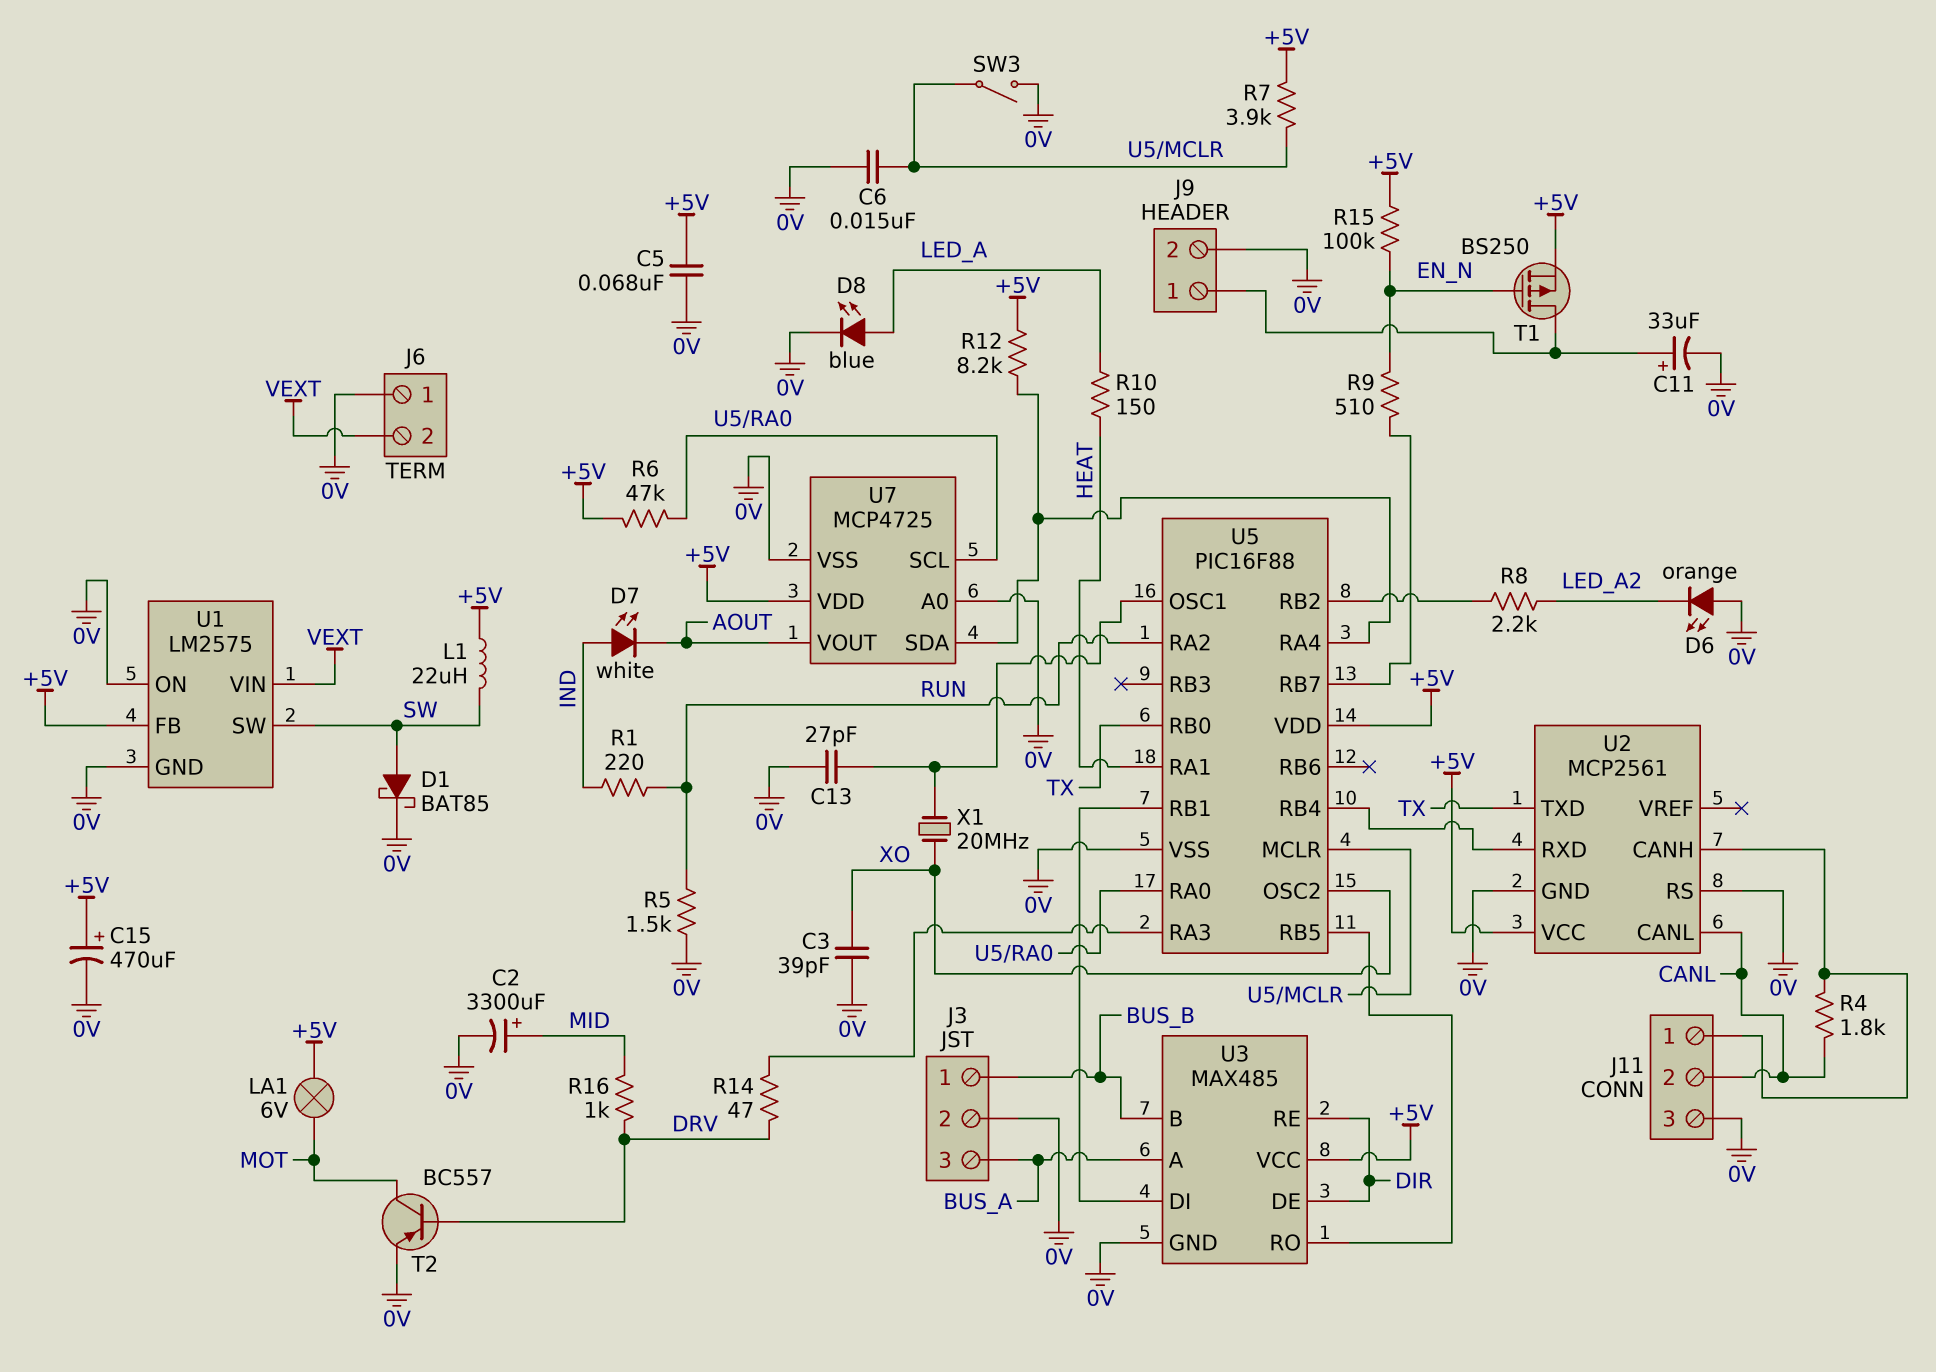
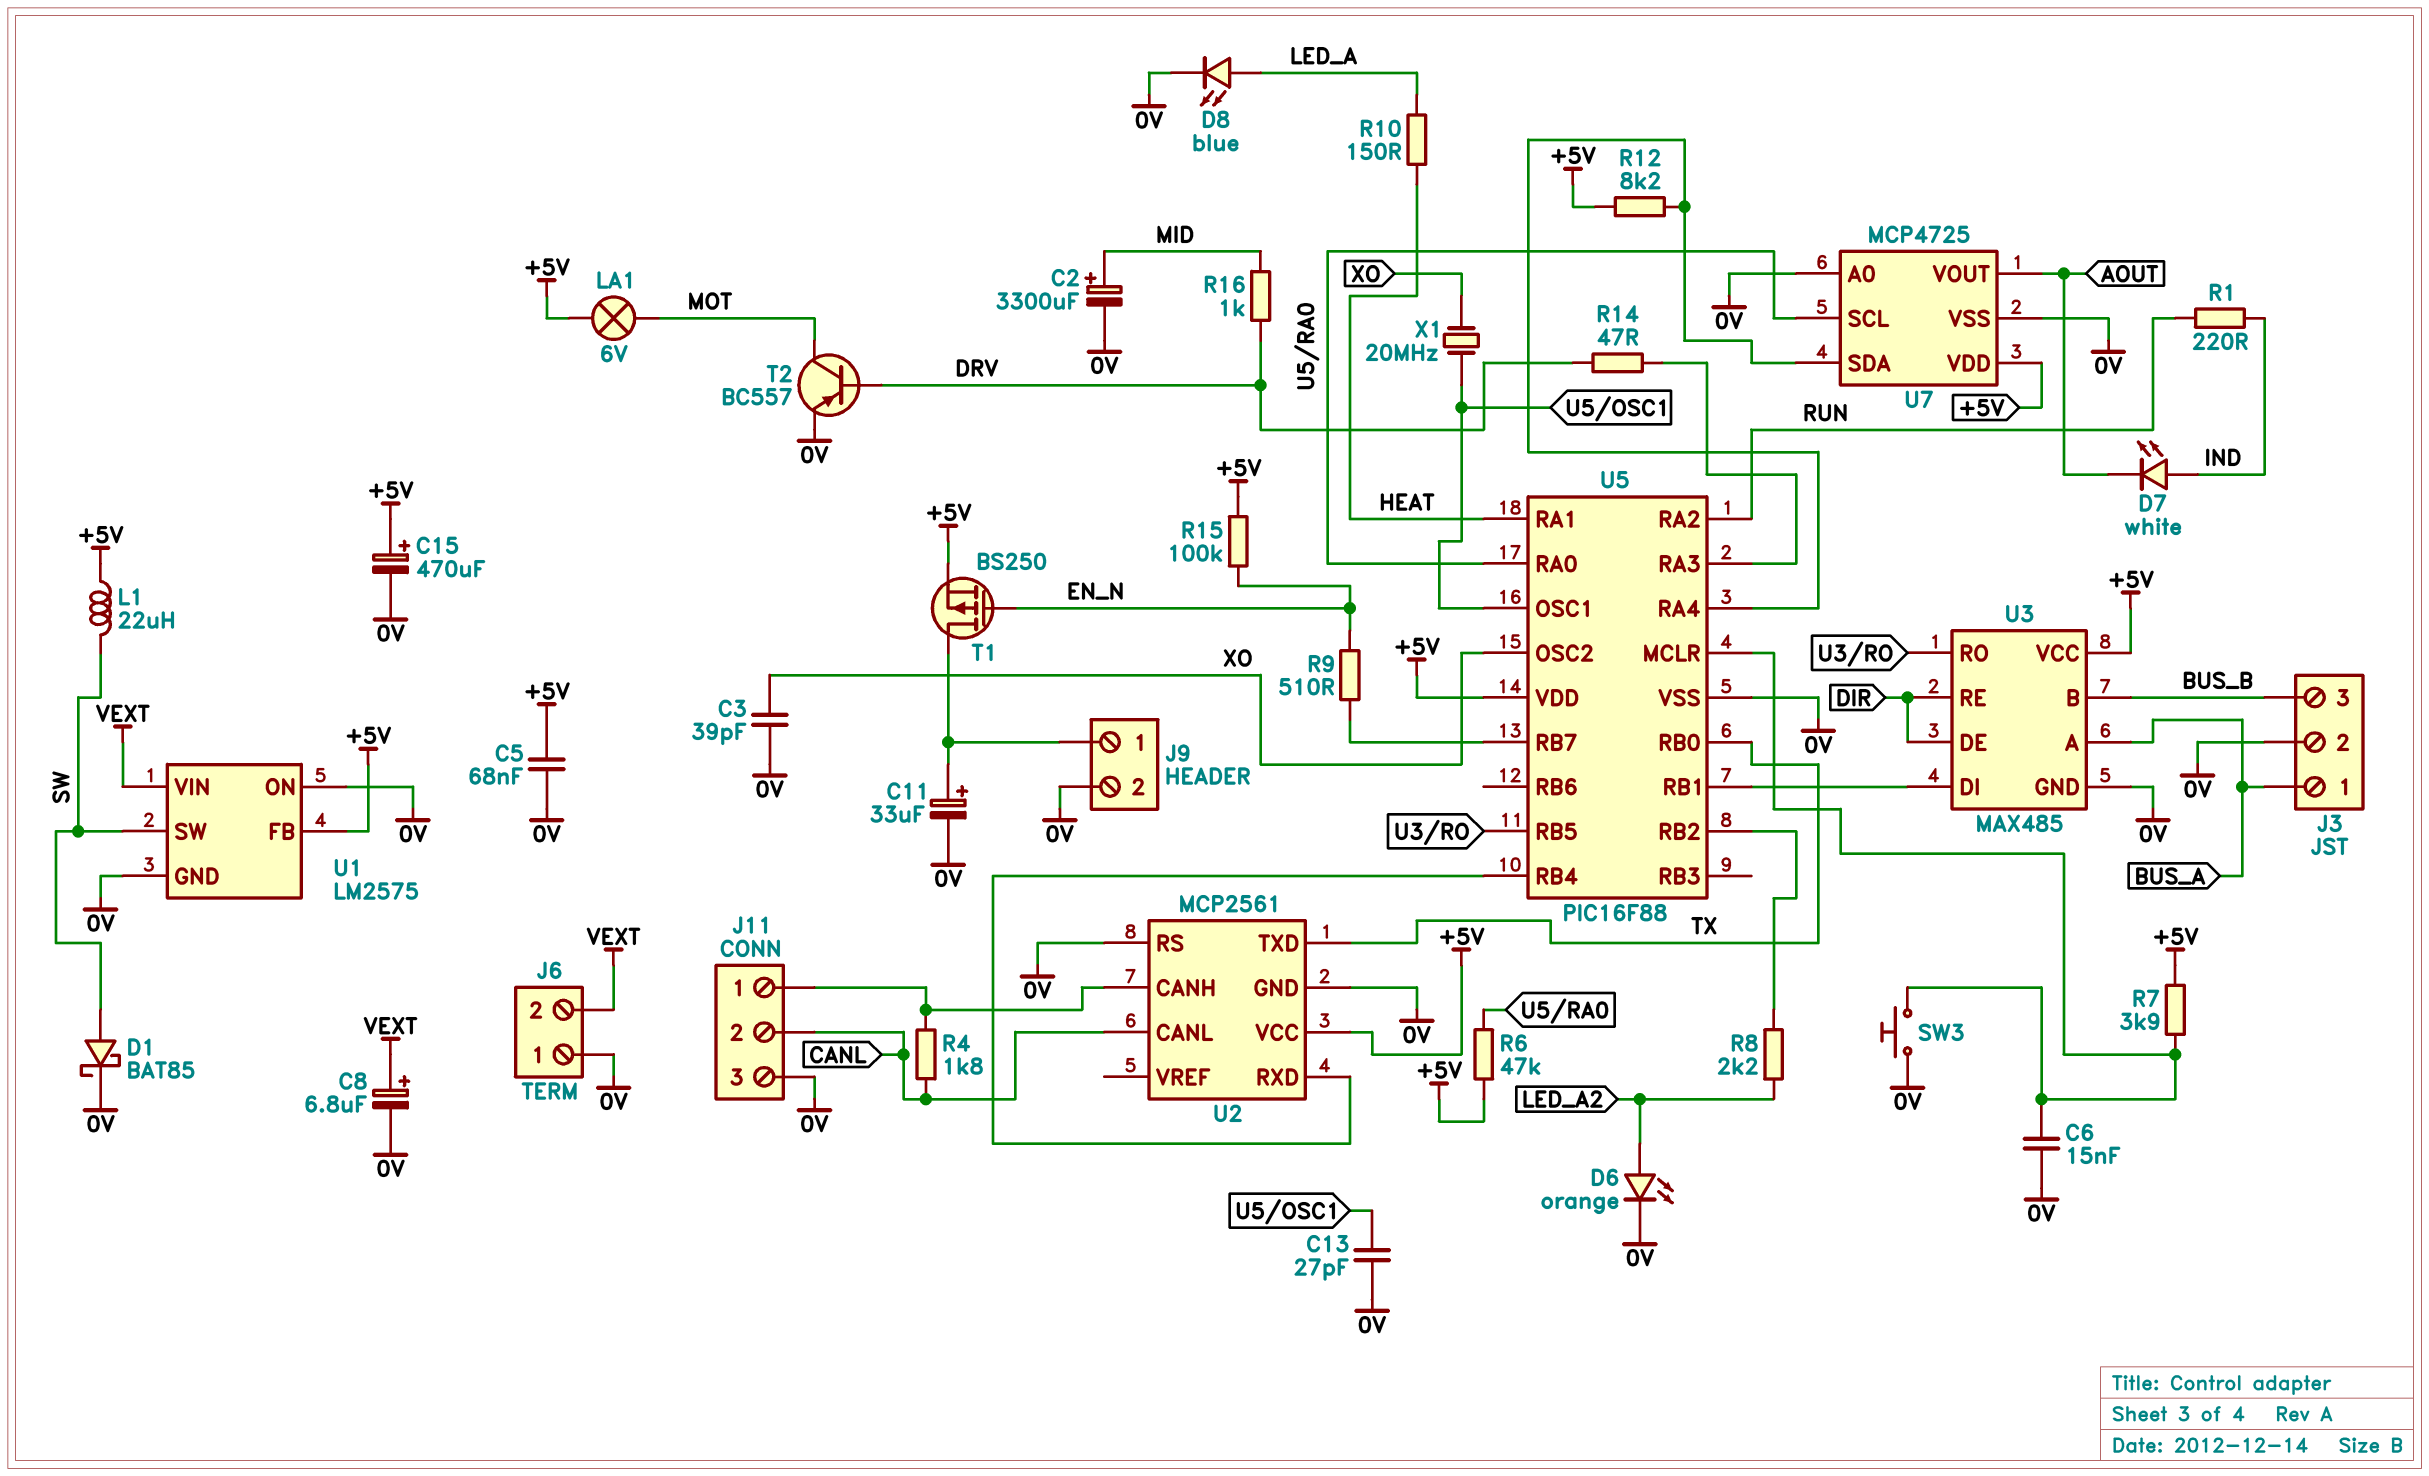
C8: none -> 6.8uF (plus VEXT, minus 0V)
D6: LED orange (A 0V, K LED_A2) -> LED orange (A LED_A2, K 0V)
J3 pin 1: BUS_B -> BUS_A
J3 pin 3: BUS_A -> BUS_B
R5: 1.5k (0V, RUN) -> none
SW3: switch (0V, U5/MCLR) -> button (0V, U5/MCLR)

